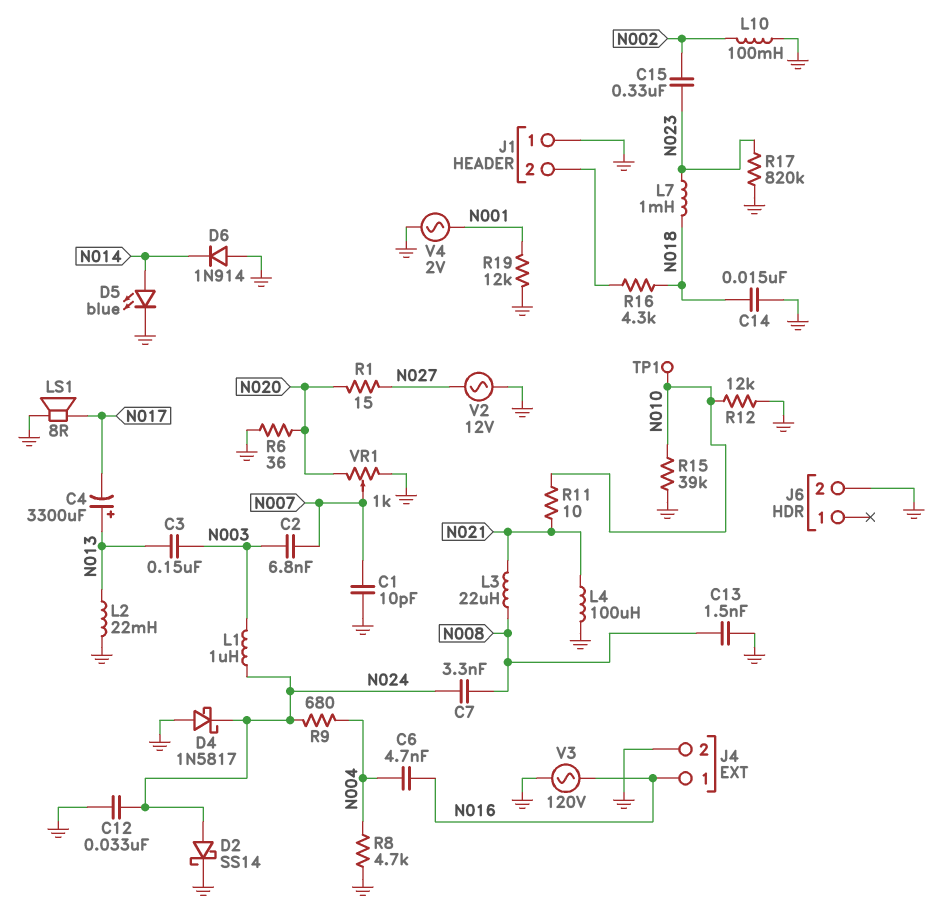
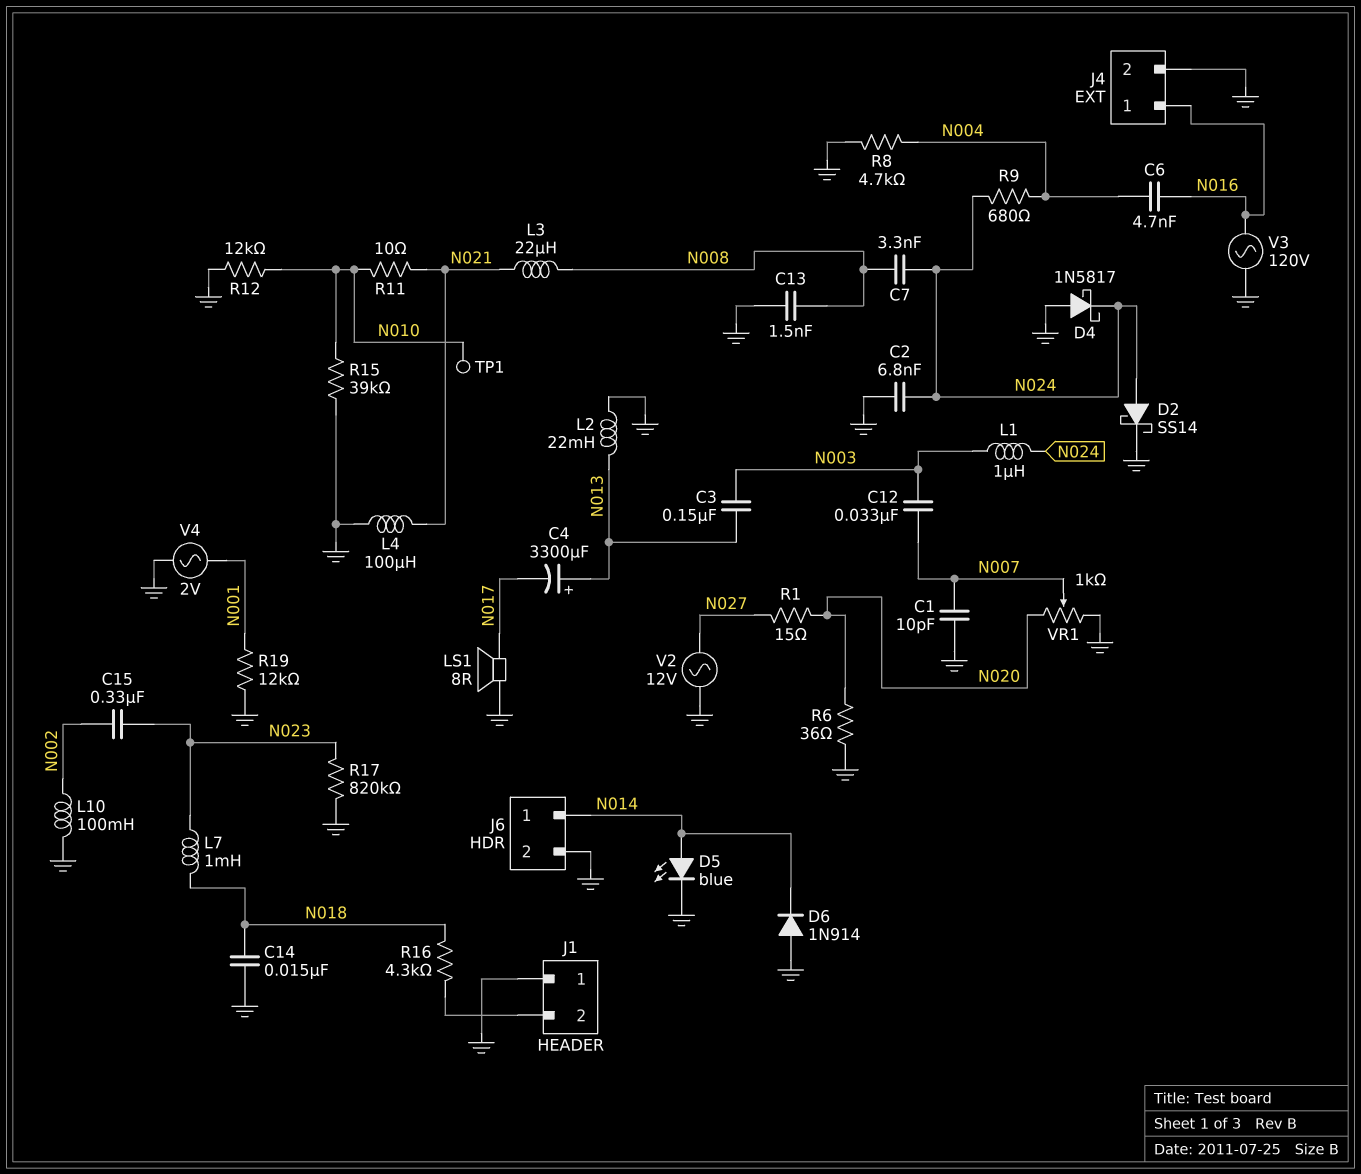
C2: 6.8nF (N003, N007) -> 6.8nF (GND, N024)
C12: 33nF (GND, N024) -> 33nF (N003, N007)
J6 pin 1: none -> N014

